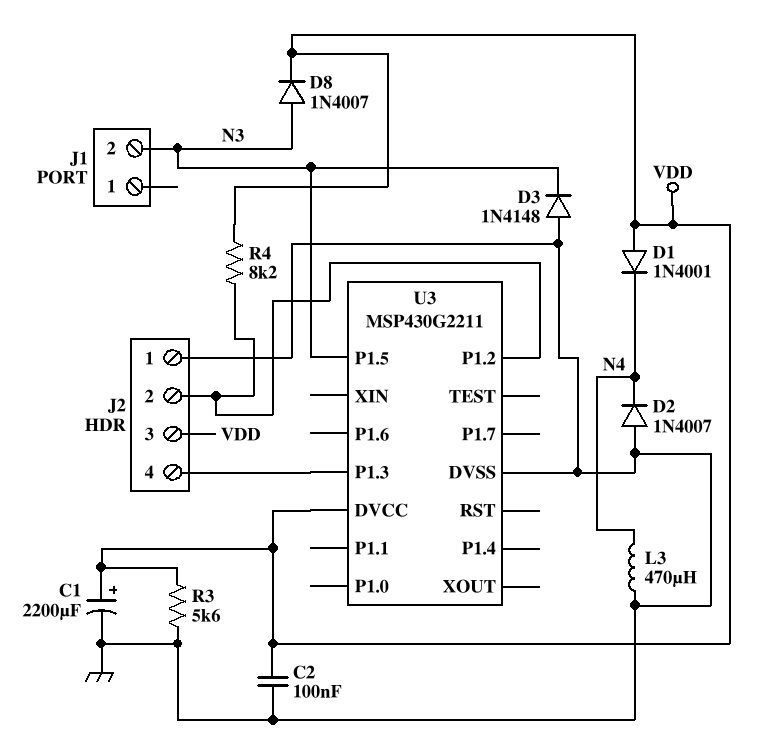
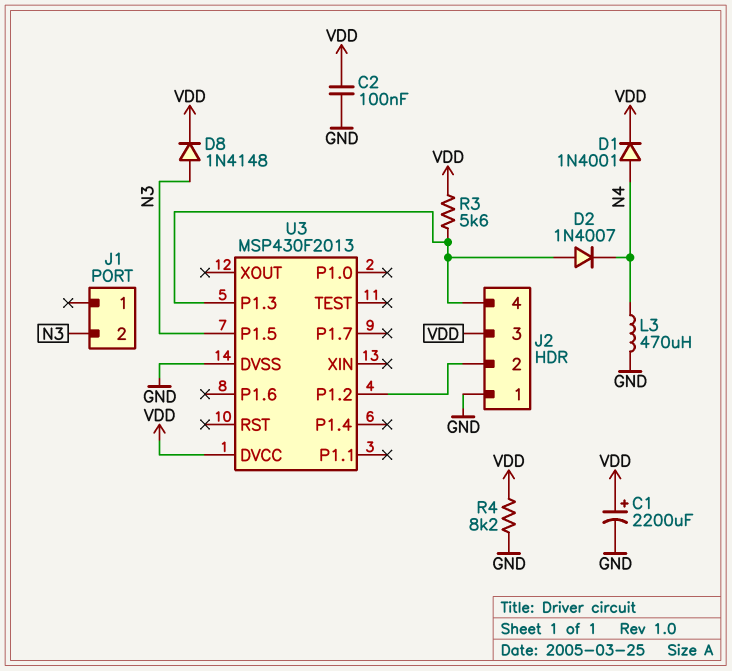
D1: diode 1N4001 (A VDD, K N4) -> diode 1N4001 (A N4, K VDD)
D2: diode 1N4007 (A GND, K N4) -> diode 1N4007 (A J2/4, K N4)
D3: diode 1N4148 (A GND, K N3) -> none
D8: diode 1N4007 (A N3, K VDD) -> diode 1N4148 (A N3, K VDD)
R3: 5.6k (GND, VDD) -> 5.6k (J2/4, VDD)
R4: 8.2k (J2/2, VDD) -> 8.2k (GND, VDD)
U3: MSP430G2211 -> MSP430F2013

